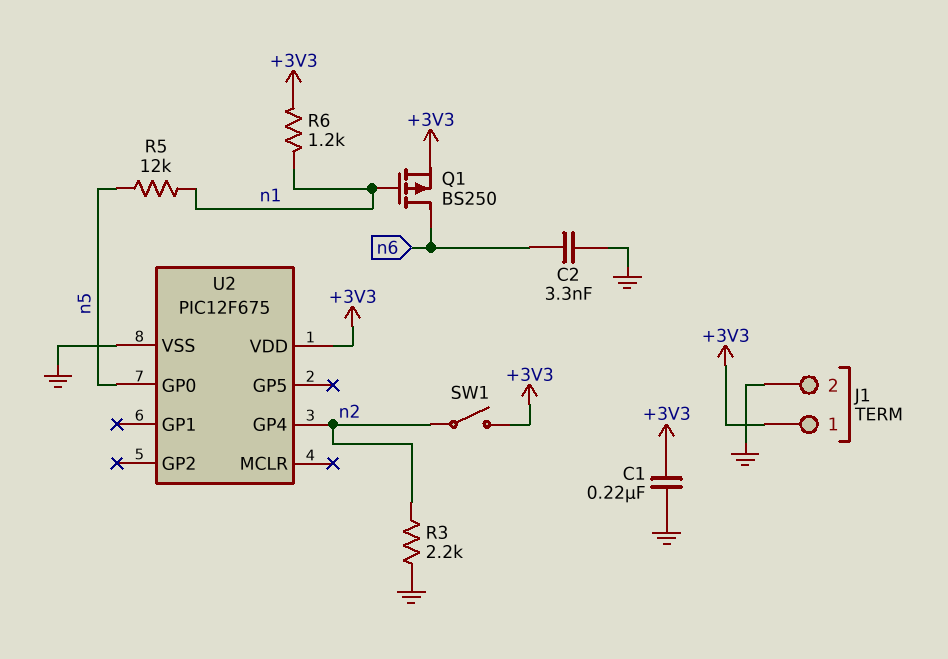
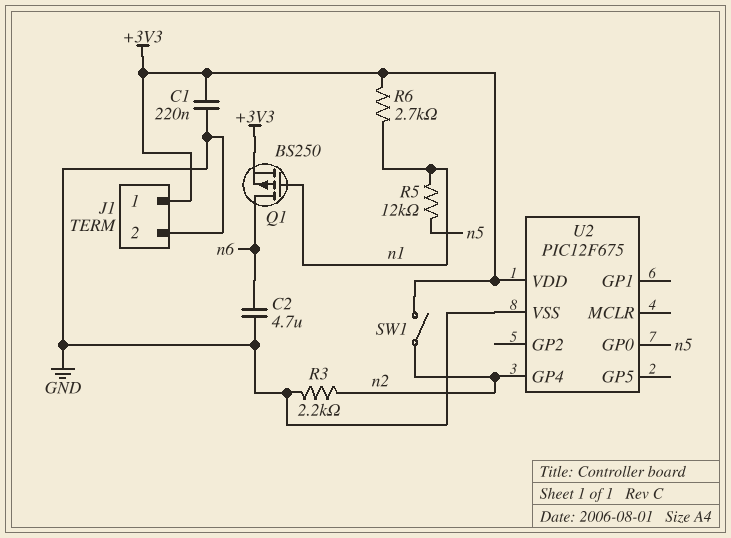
C2: 3.3nF (GND, n6) -> 4.7uF (GND, n6)
R6: 1.2k (+3V3, n1) -> 2.7k (+3V3, n1)

